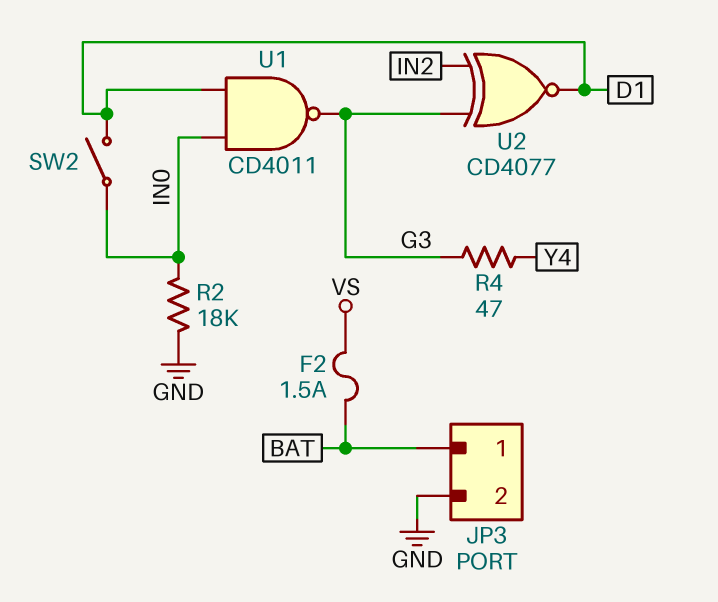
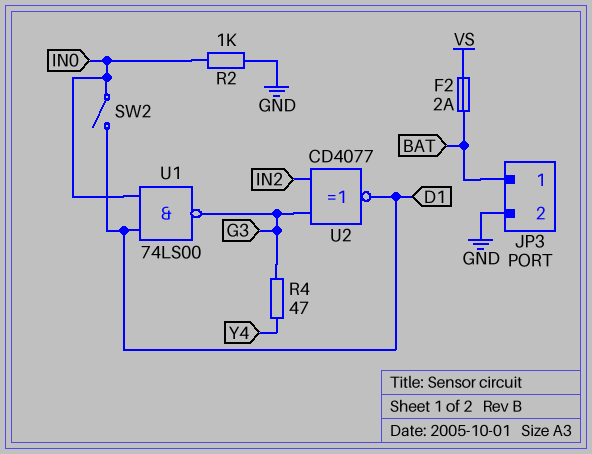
F2: 1.5A (BAT, VS) -> 2A (BAT, VS)
R2: 18k (GND, IN0) -> 1k (GND, IN0)
U1: NAND CD4011 (in D1, in IN0, out G3) -> NAND 74LS00 (in D1, in IN0, out G3)

